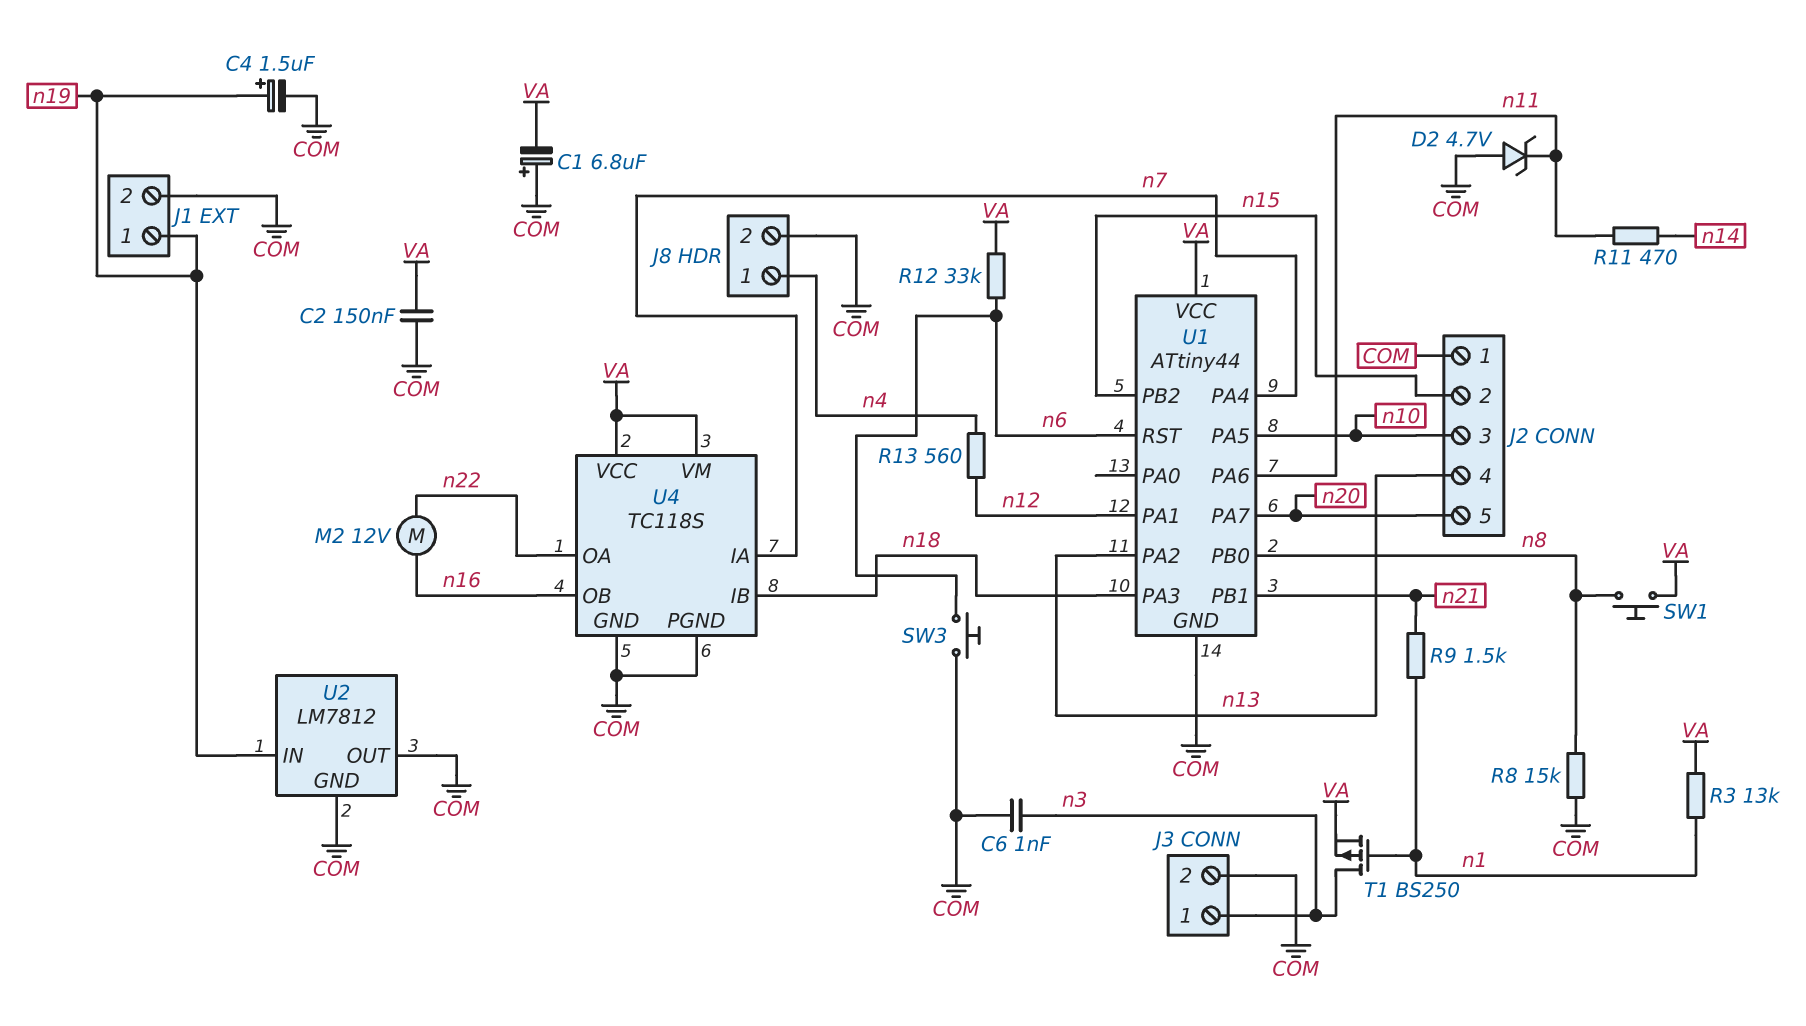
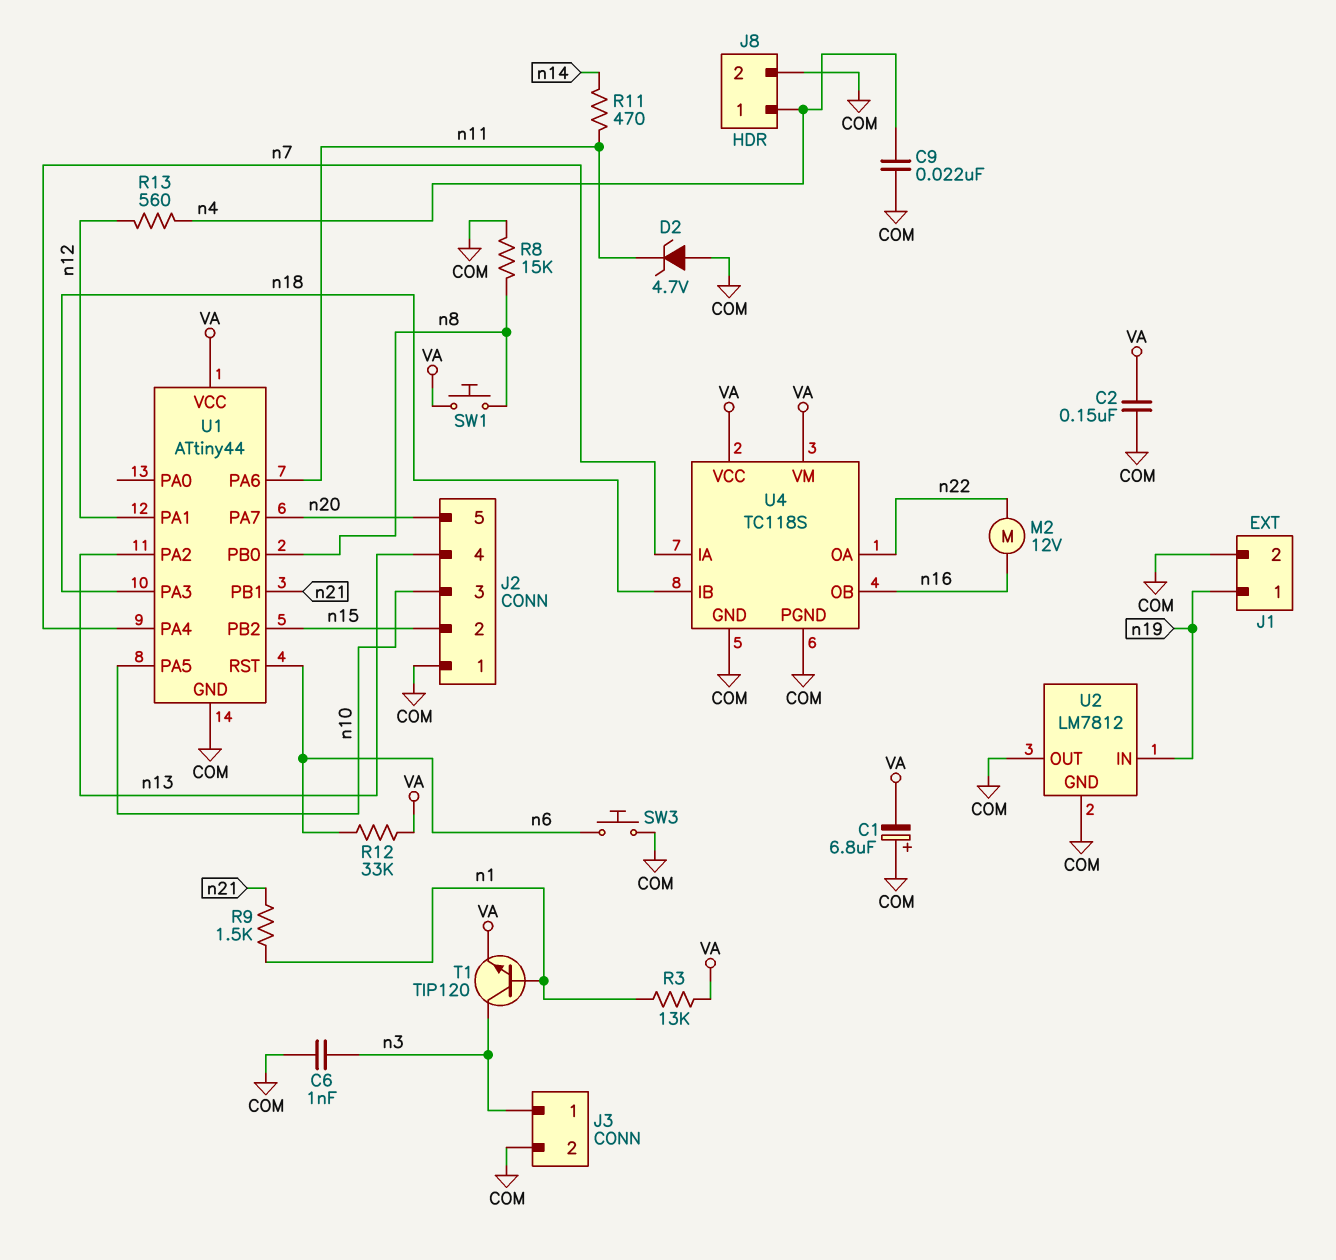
C4: 1.5uF (plus n19, minus COM) -> none
C9: none -> 22nF (COM, n4)
T1: PMOS BS250 (G n1, D n3, S VA) -> NPN TIP120 (B n1, C n3, E VA)

